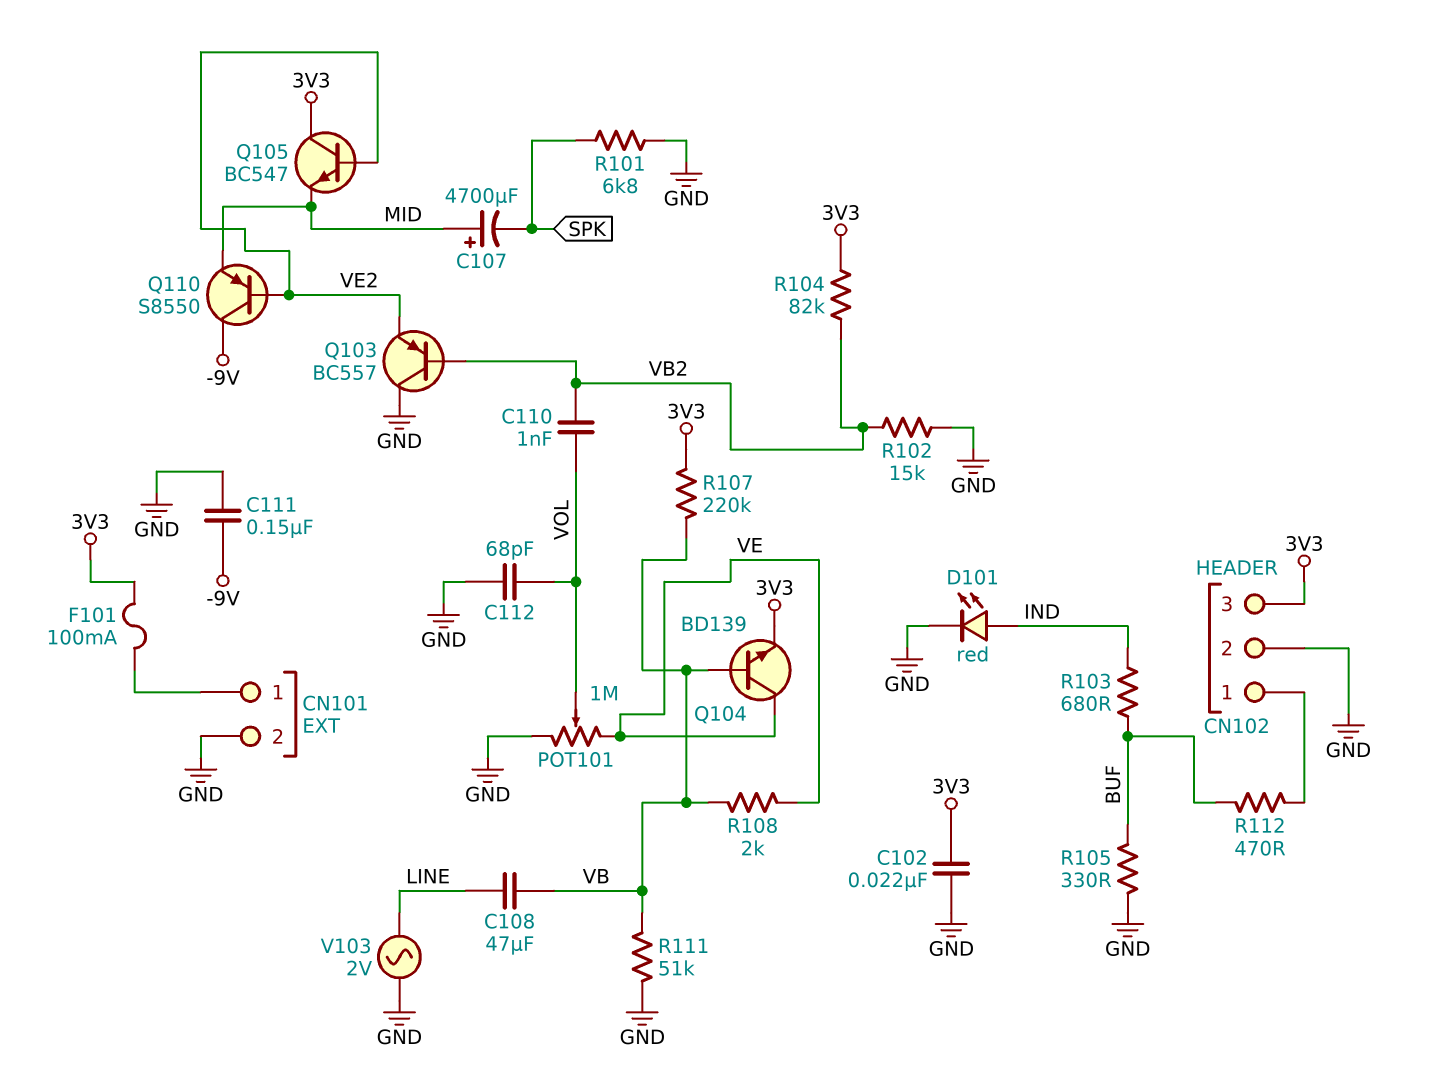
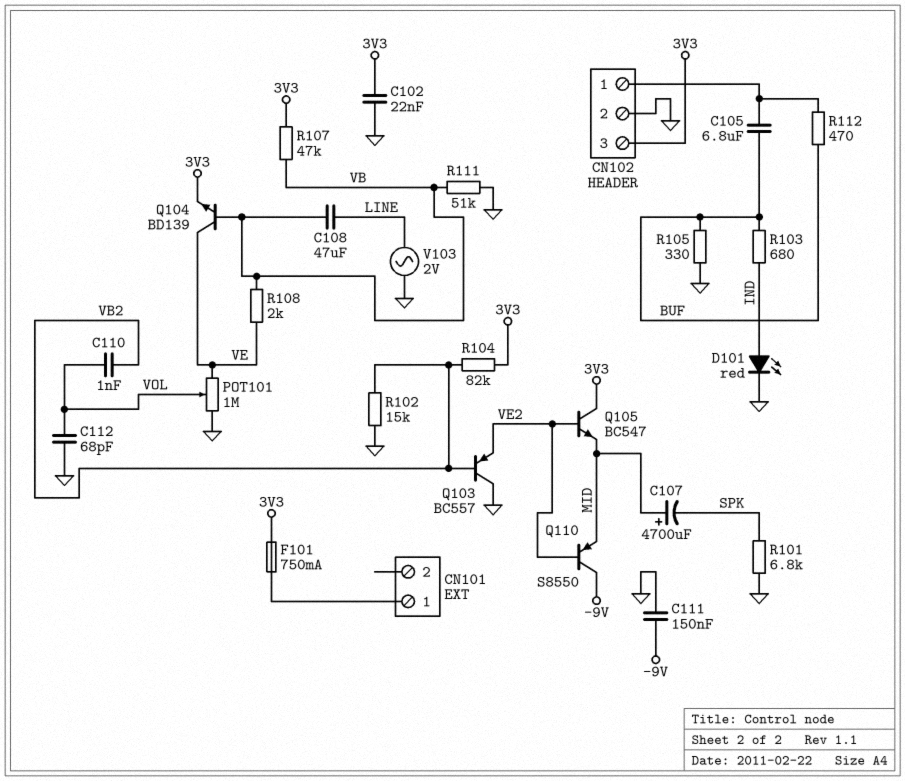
C105: none -> 6.8uF (BUF, CN102/1)
CN101 pin 2: GND -> none
F101: 100mA (3V3, CN101/1) -> 750mA (3V3, CN101/1)
R107: 220k (3V3, VB) -> 47k (3V3, VB)

